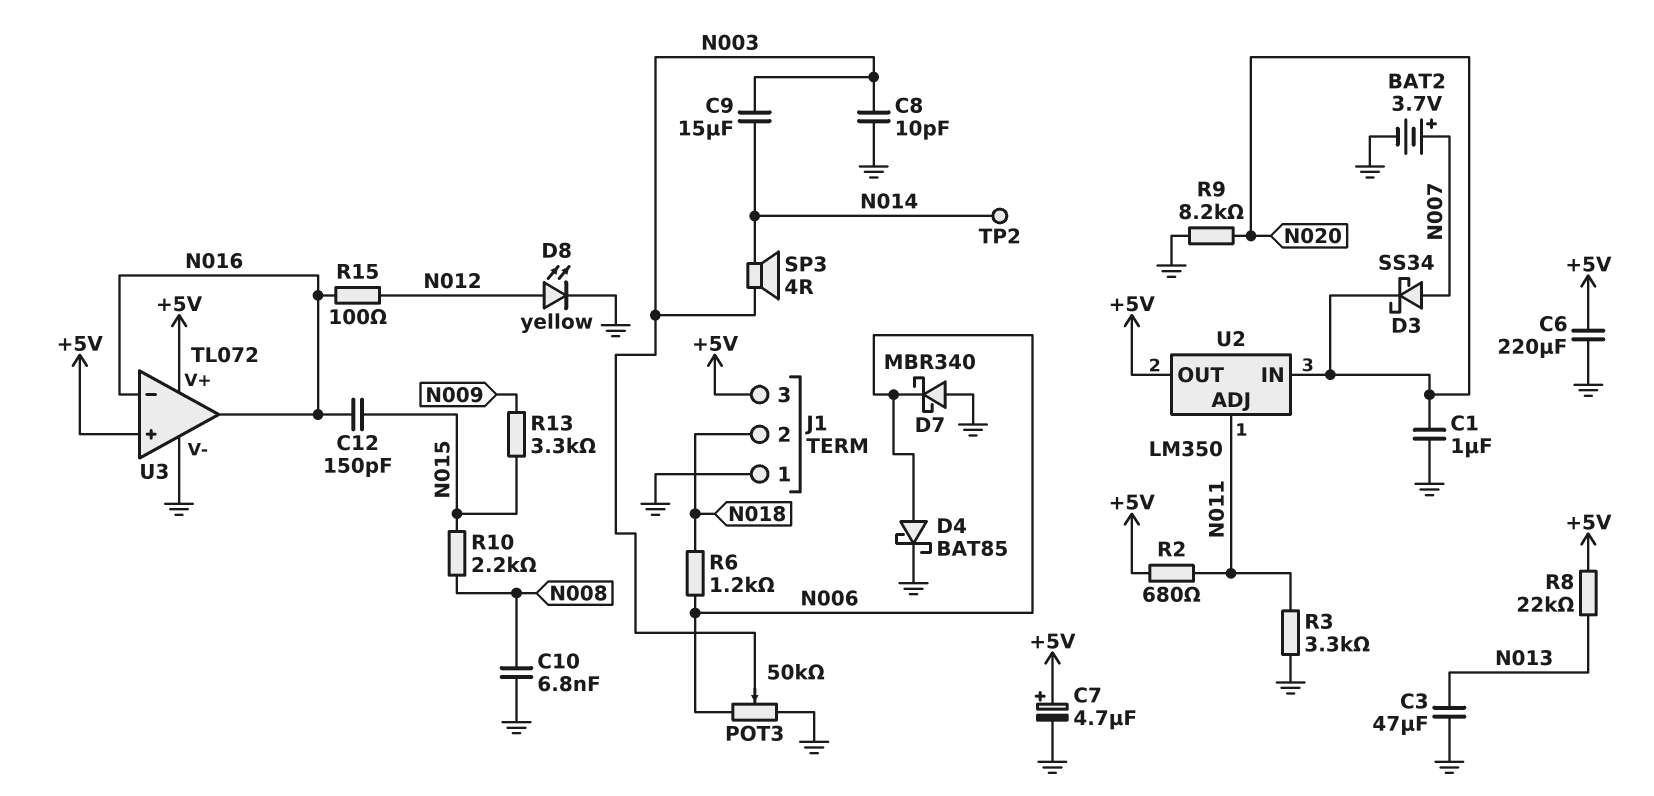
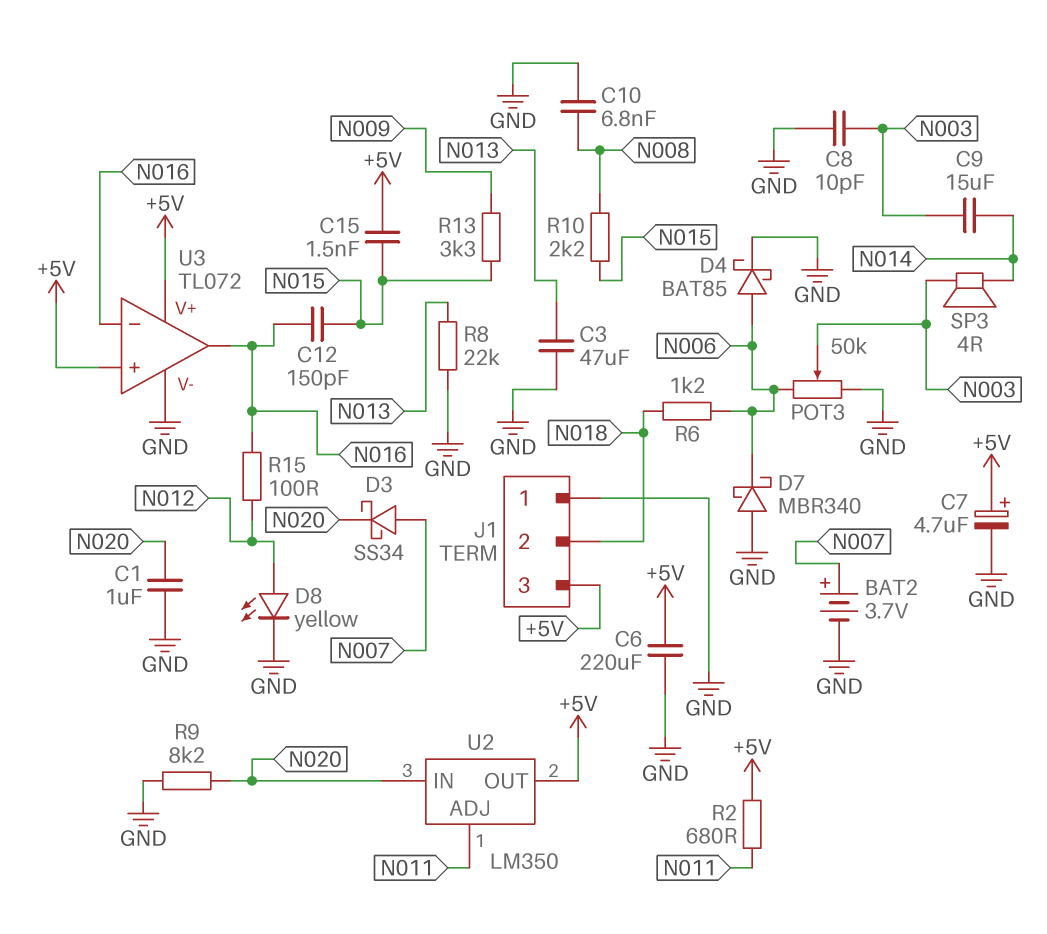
C15: none -> 1.5nF (+5V, N015)
R3: 3.3k (GND, N011) -> none
R8: 22k (+5V, N013) -> 22k (GND, N013)
TP2: test point (N014) -> none

